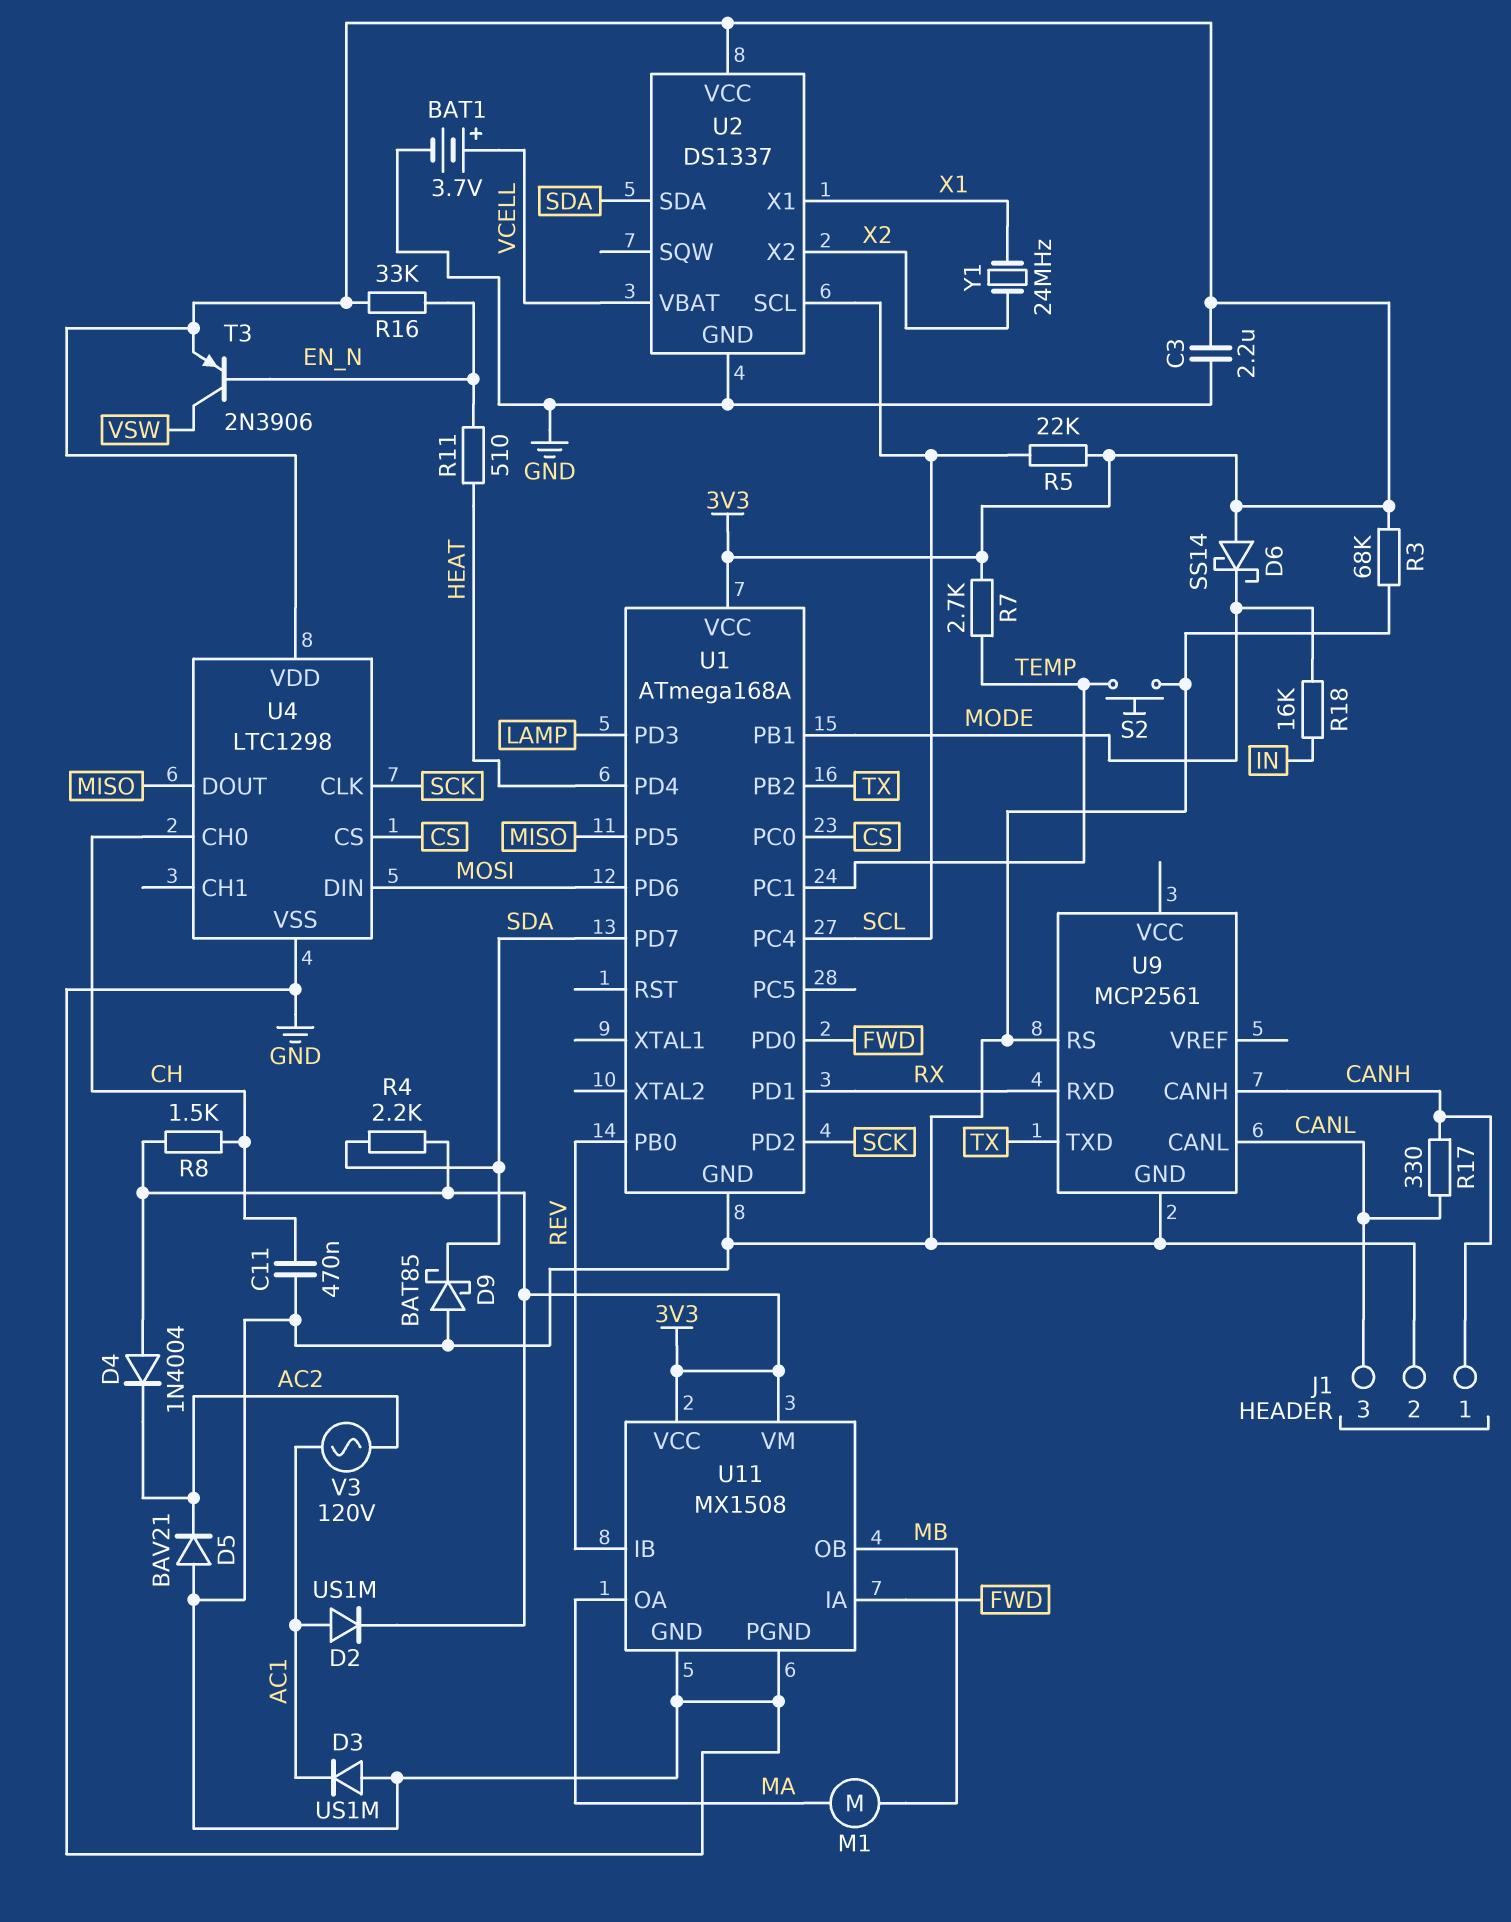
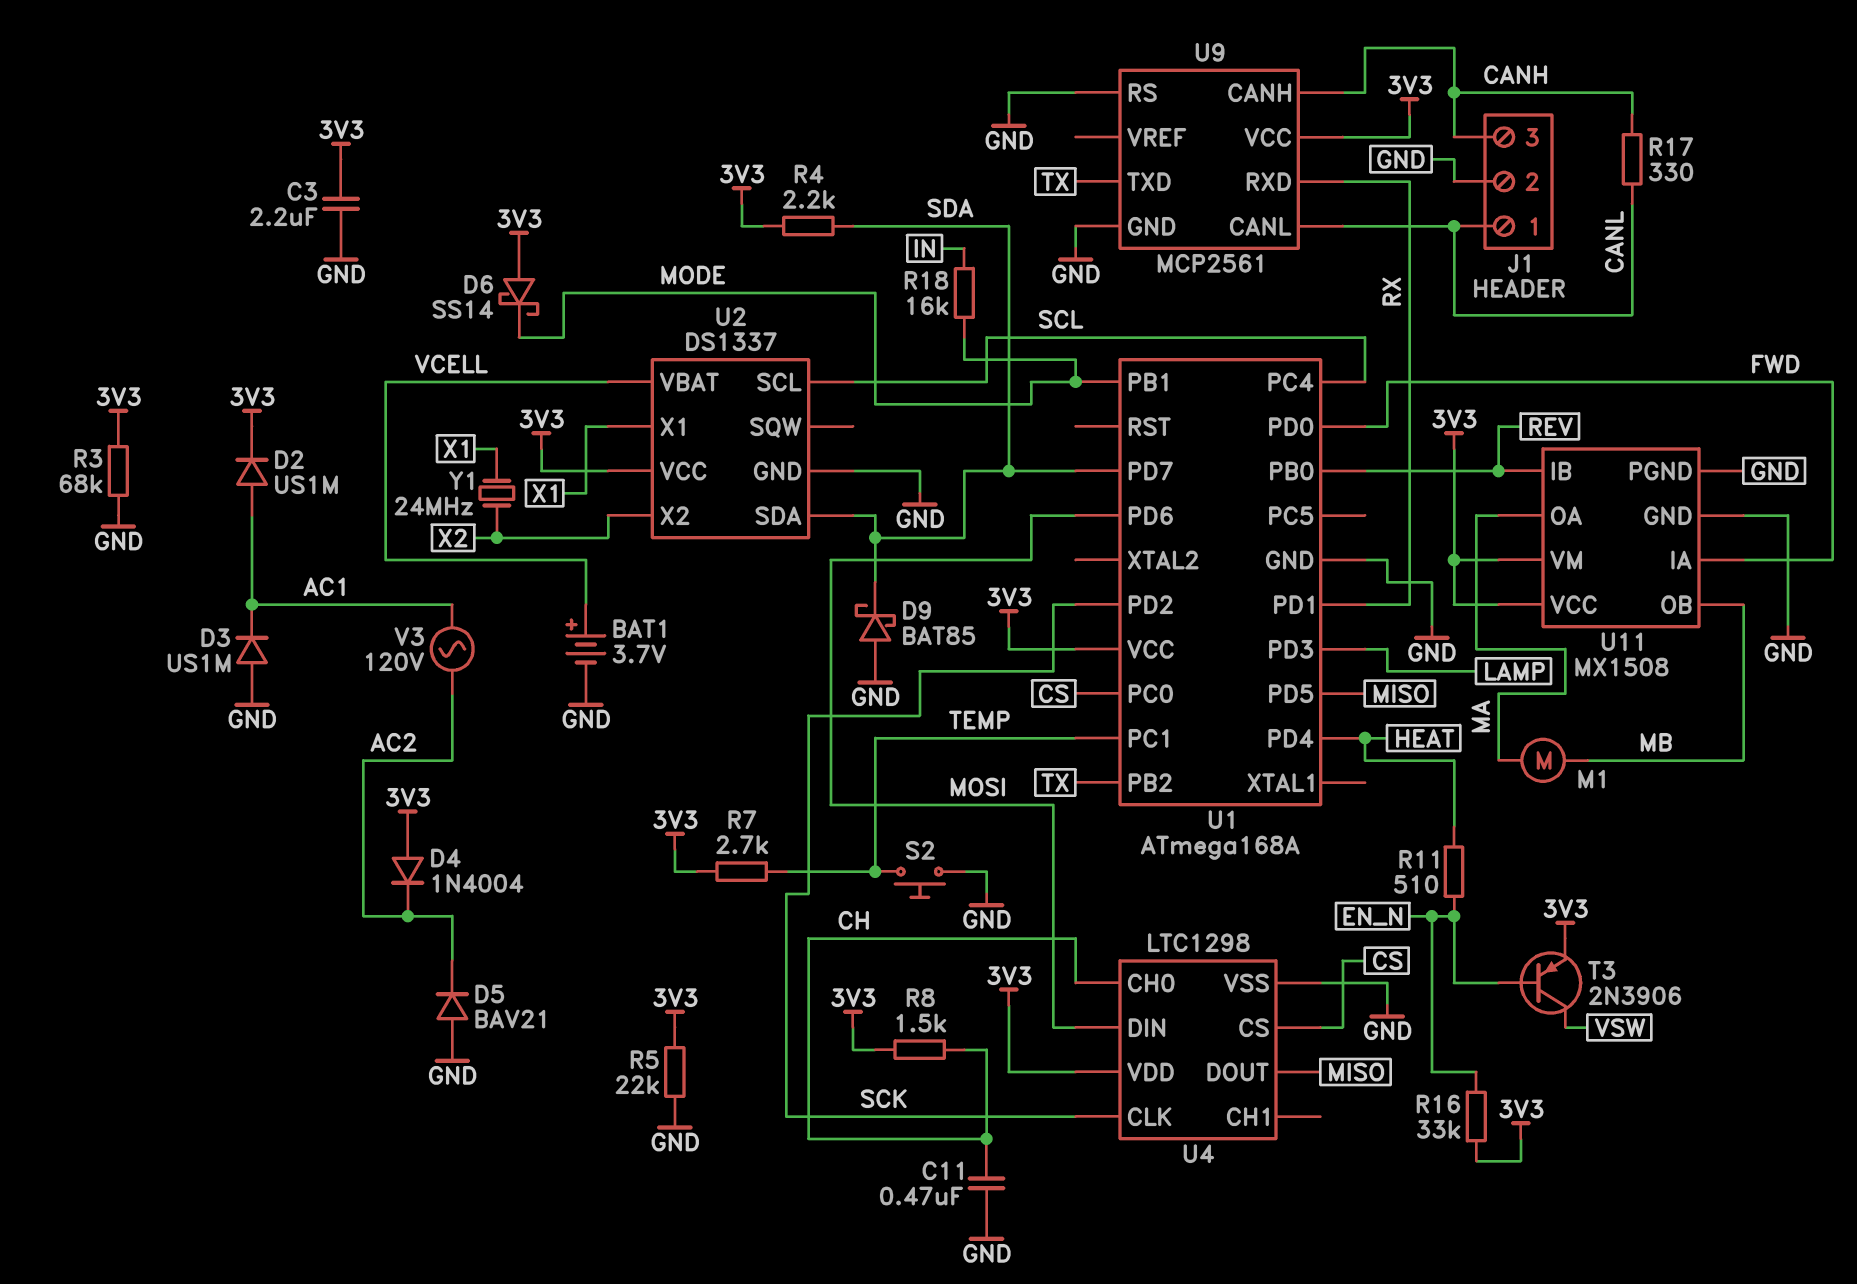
J1 pin 1: CANH -> CANL
J1 pin 3: CANL -> CANH
R5: 22k (3V3, SCL) -> 22k (3V3, GND)
U9 pin VCC: none -> 3V3

